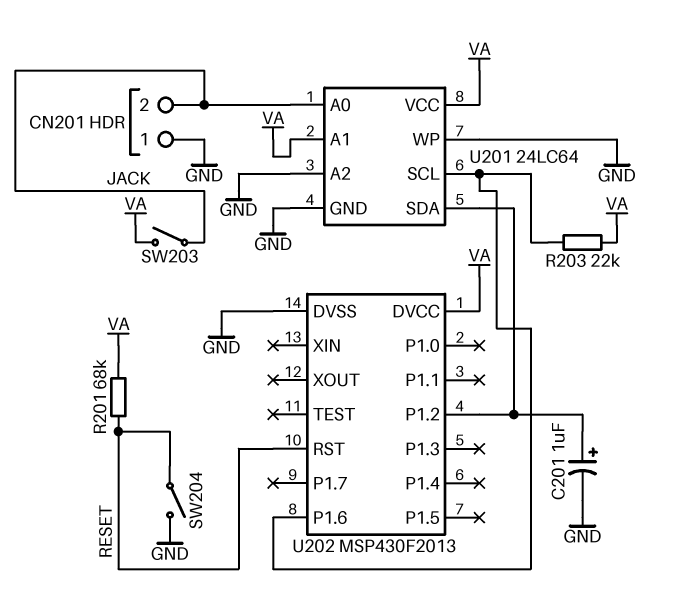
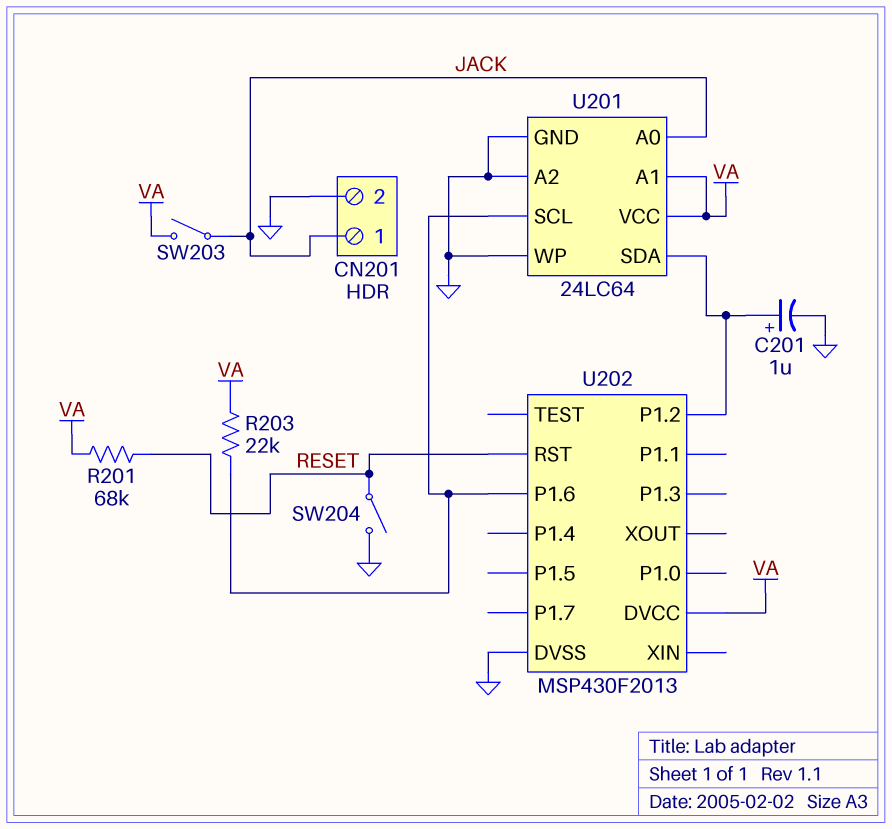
CN201 pin 1: GND -> JACK
CN201 pin 2: JACK -> GND

